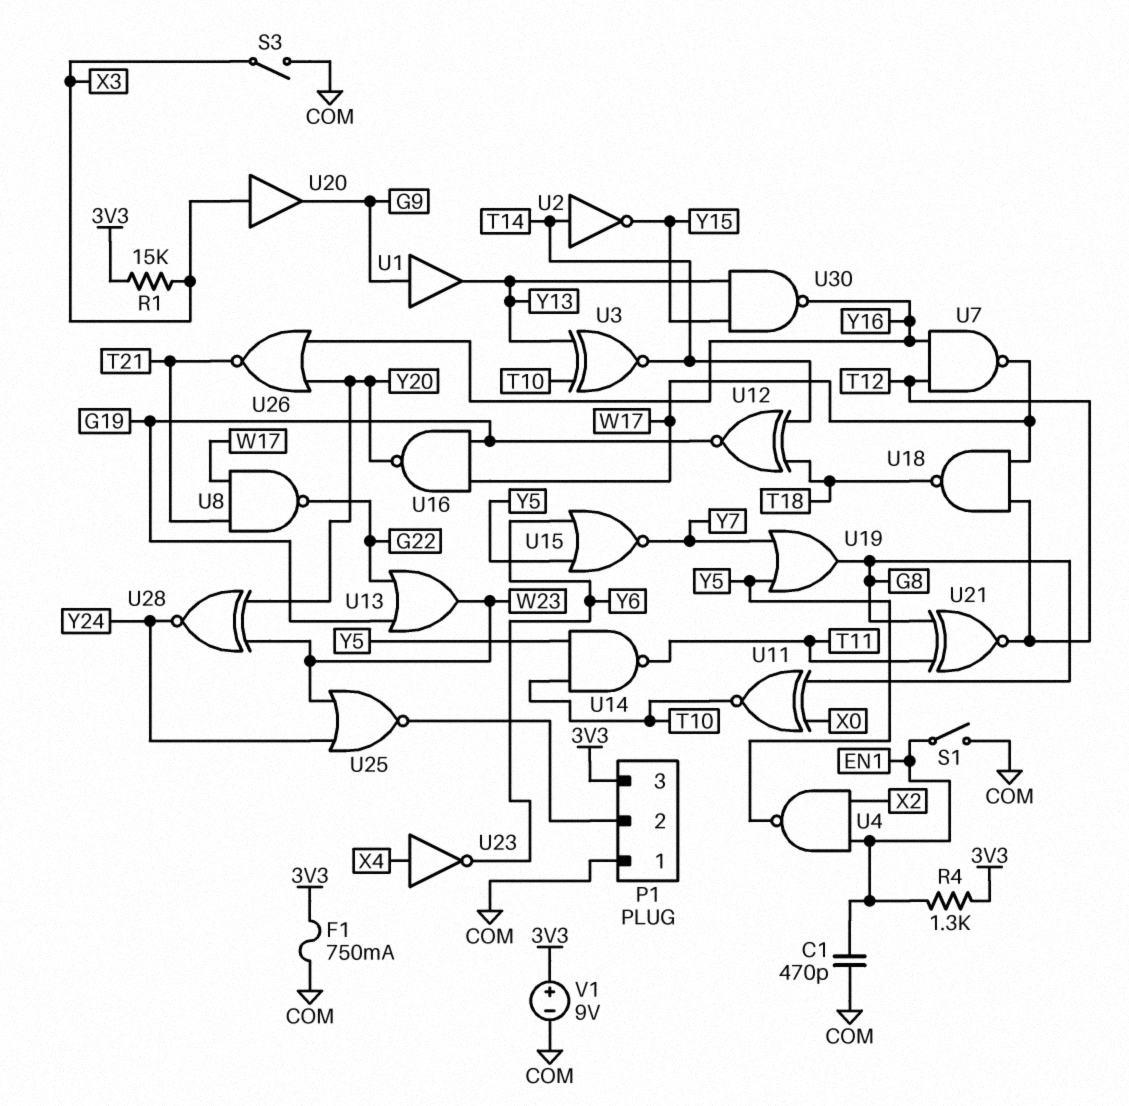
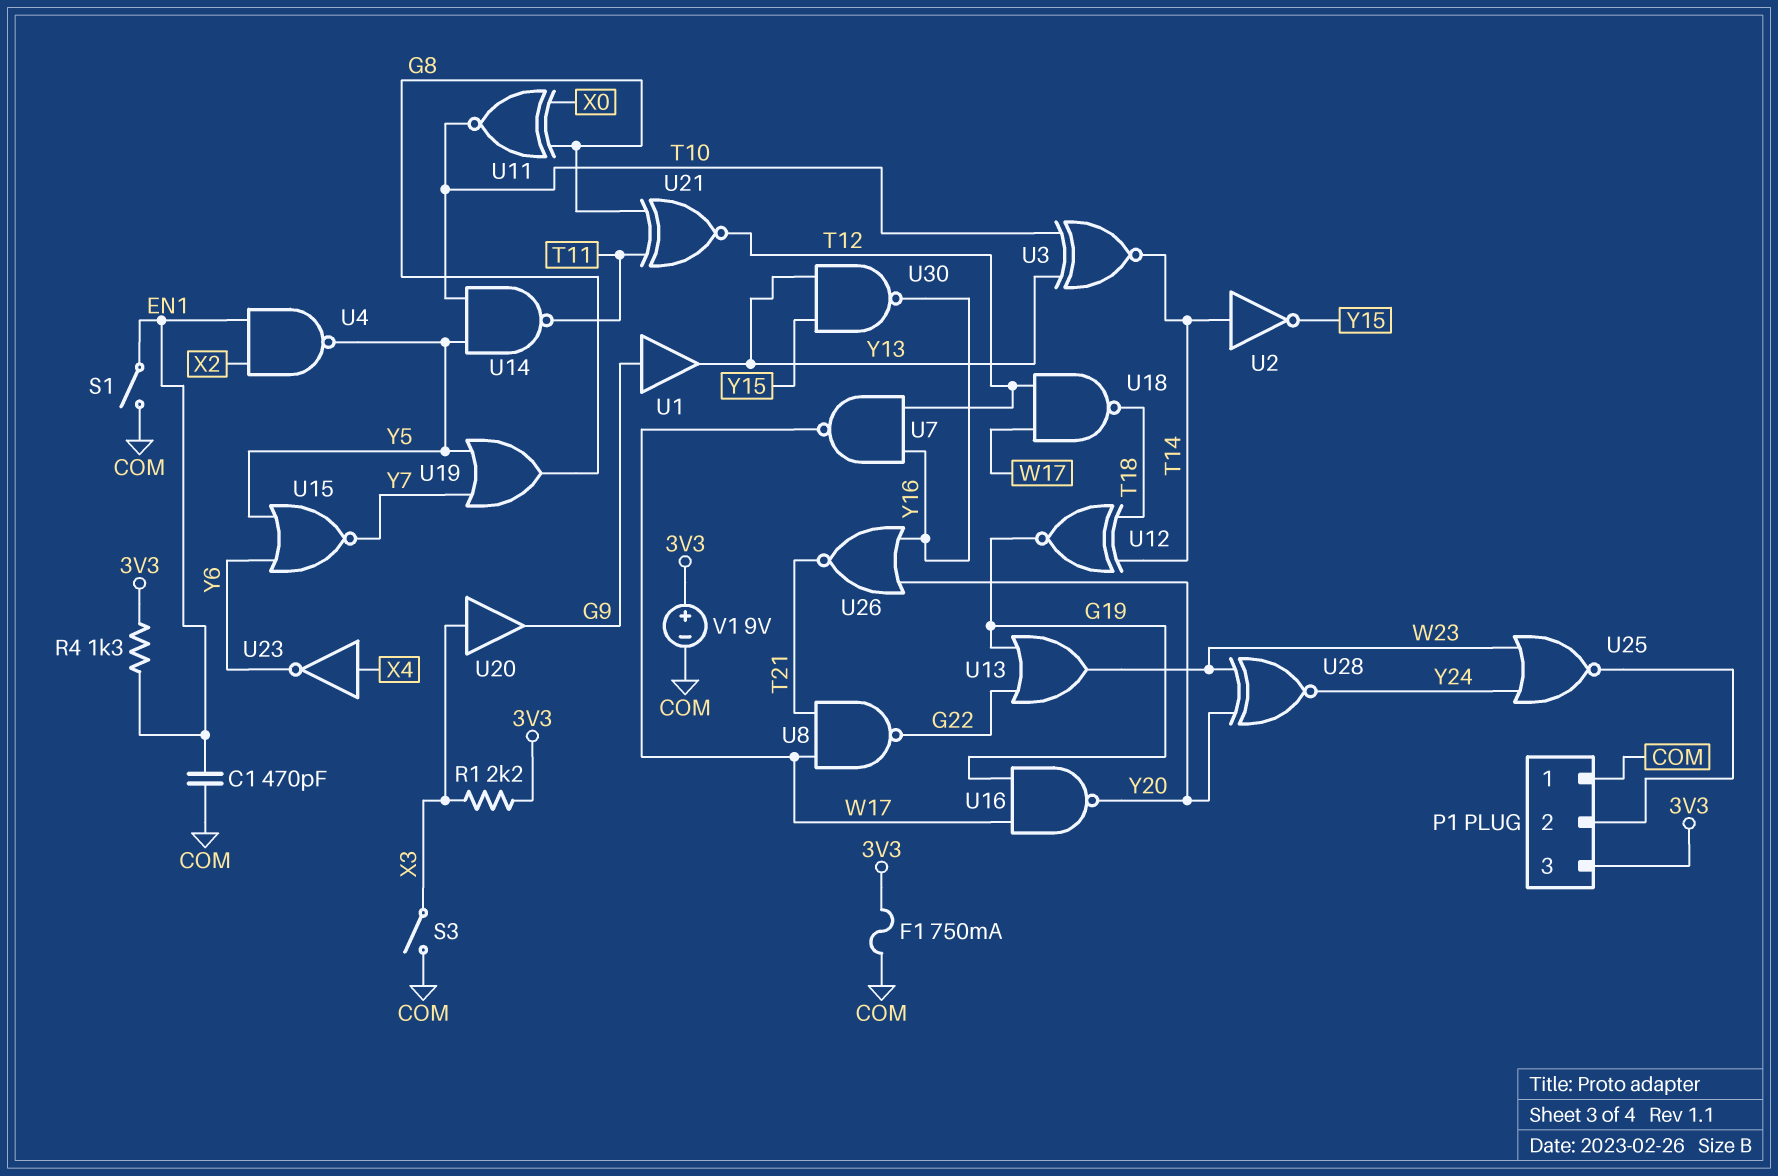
R1: 15k (3V3, X3) -> 2.2k (3V3, X3)

